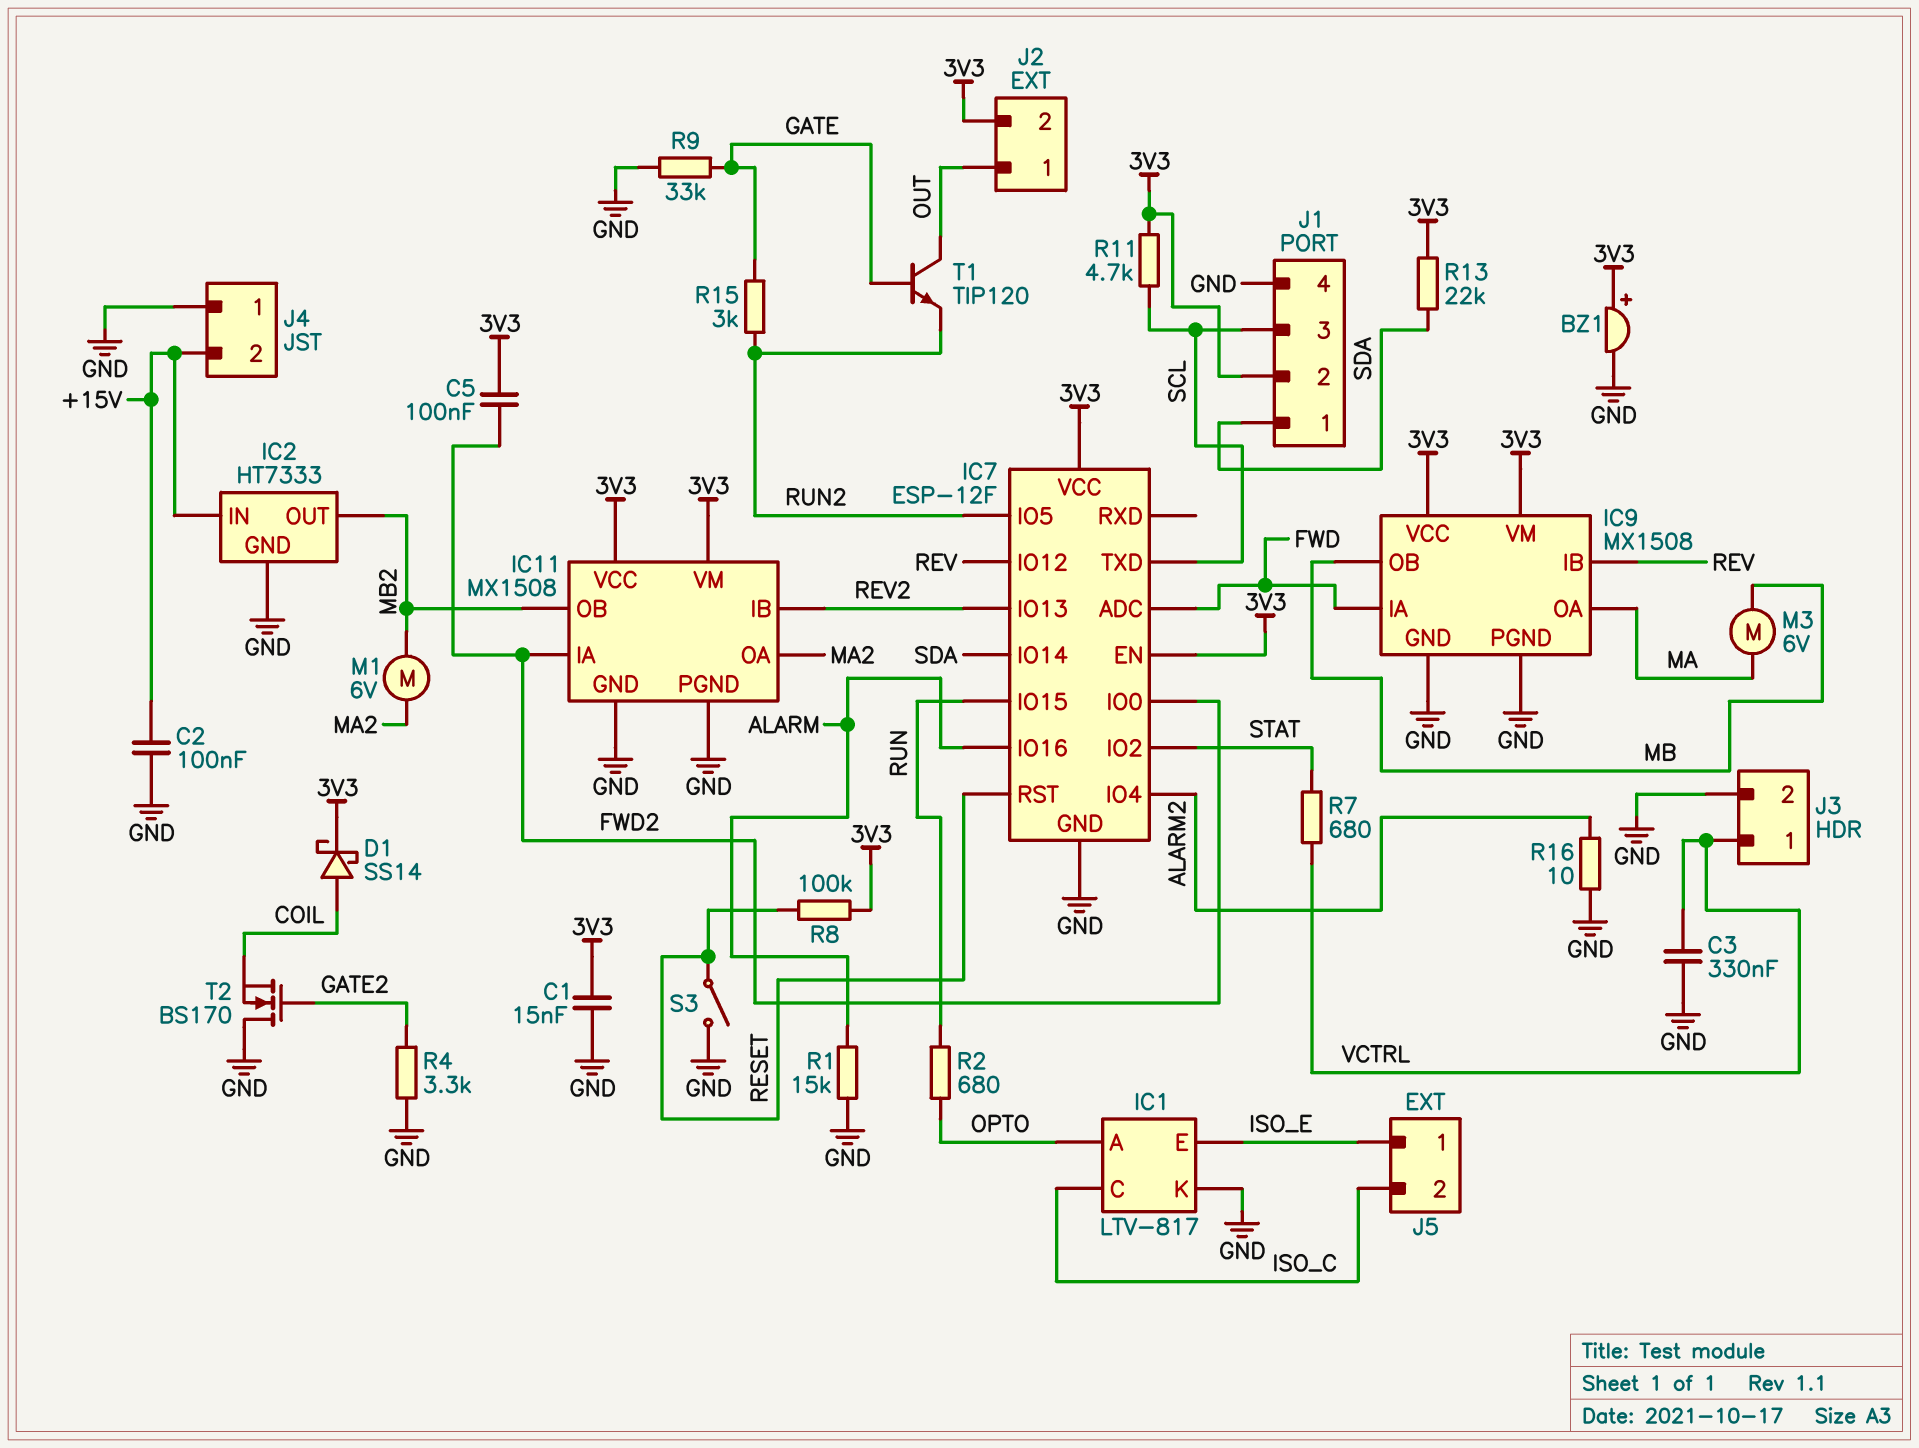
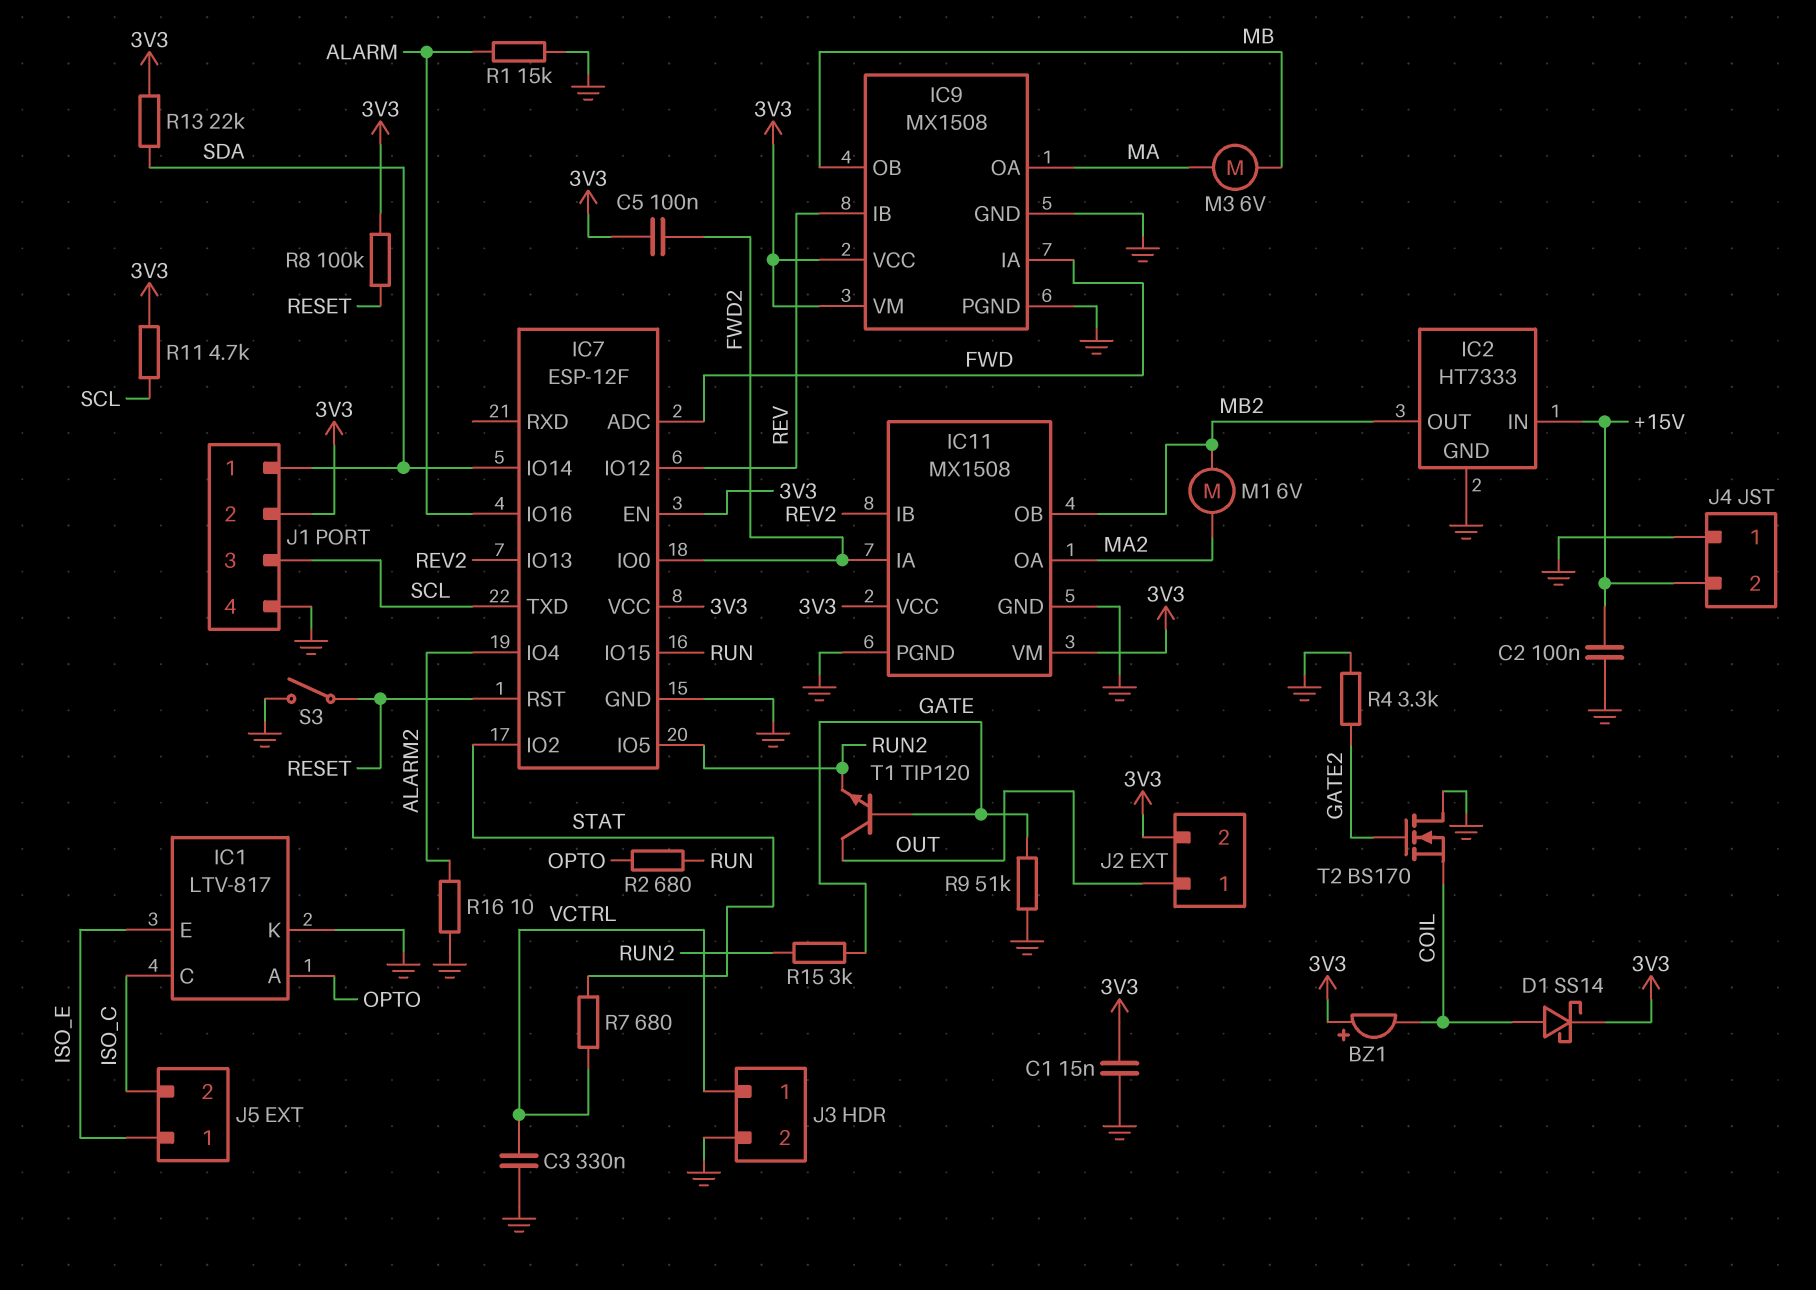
BZ1: buzzer (plus 3V3, minus GND) -> buzzer (plus 3V3, minus COIL)
R9: 33k (GATE, GND) -> 51k (GATE, GND)

